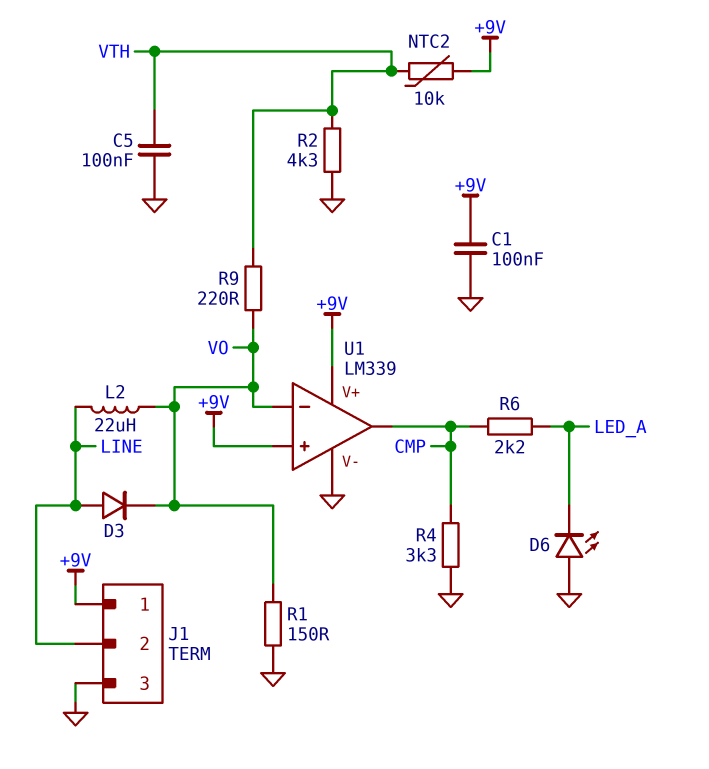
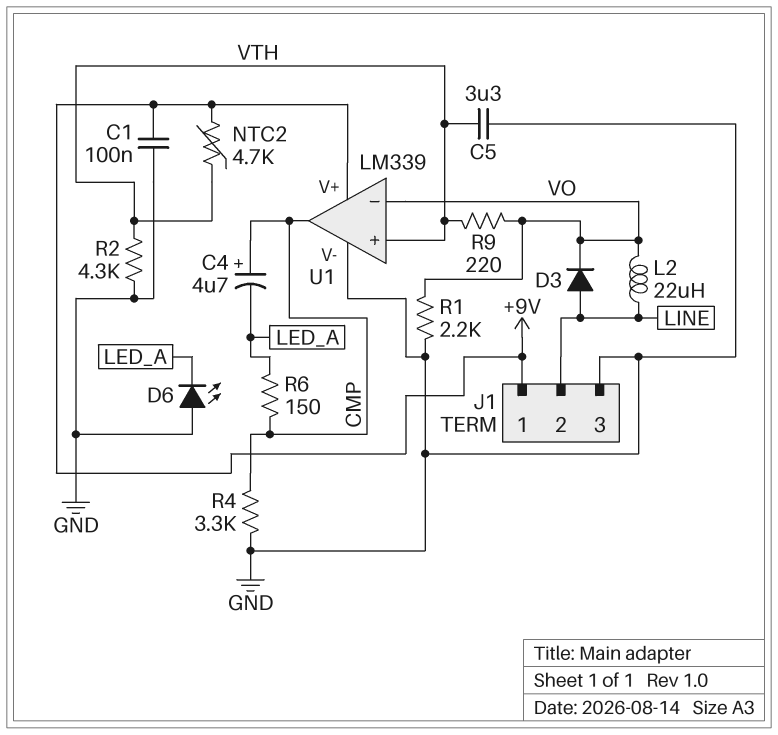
C4: none -> 4.7uF (plus CMP, minus LED_A)
C5: 100nF (GND, VTH) -> 3.3uF (GND, VTH)
NTC2: 10k (+9V, VTH) -> 4.7k (+9V, VTH)
R1: 150 (GND, VO) -> 2.2k (GND, VO)
R6: 2.2k (CMP, LED_A) -> 150 (CMP, LED_A)
U1 pin in+: +9V -> VTH

